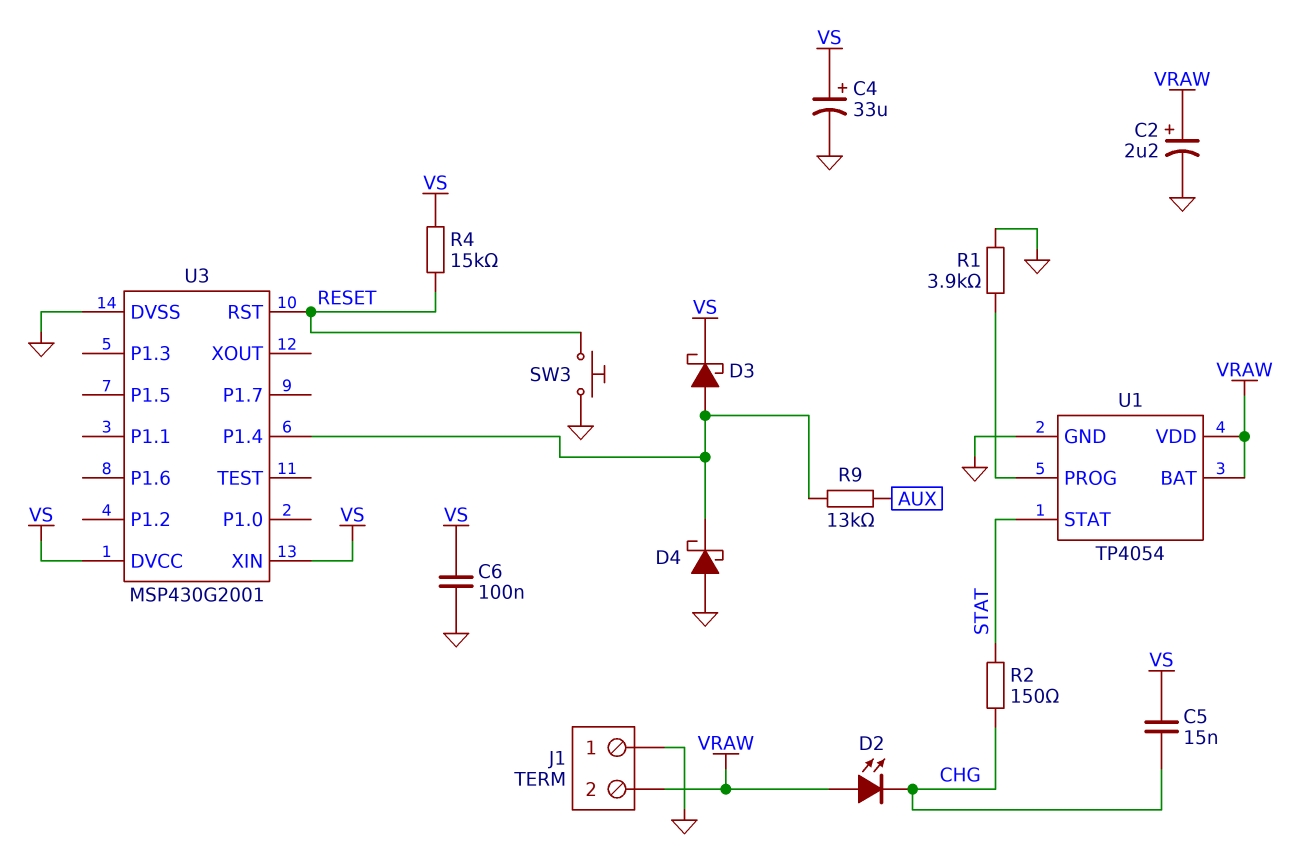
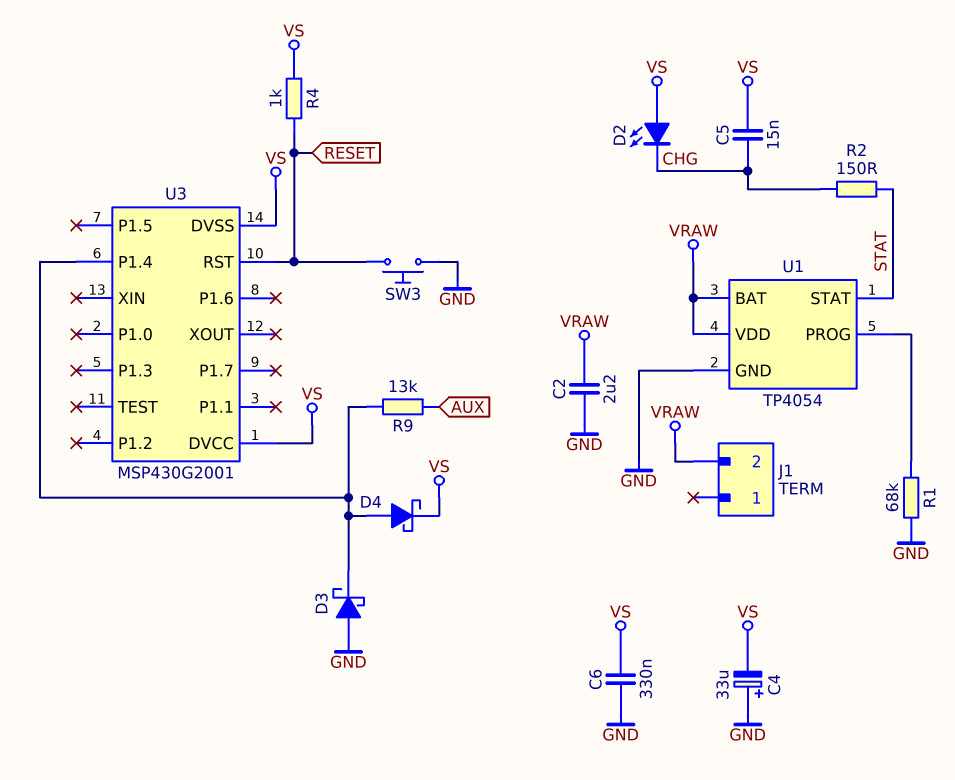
C2: 2.2uF (plus VRAW, minus GND) -> 2.2uF (GND, VRAW)
C4: 33uF (plus VS, minus GND) -> 33uF (plus GND, minus VS)
C6: 100nF (GND, VS) -> 330nF (GND, VS)
D2: LED (A VRAW, K CHG) -> LED (A VS, K CHG)
D3: schottky (A U3/P1.4, K VS) -> schottky (A GND, K U3/P1.4)
D4: schottky (A GND, K U3/P1.4) -> schottky (A U3/P1.4, K VS)
J1 pin 1: GND -> none
R1: 3.9k (GND, U1/PROG) -> 68k (GND, U1/PROG)
R4: 15k (RESET, VS) -> 1k (RESET, VS)
U3 pin DVSS: GND -> VS
U3 pin XIN: VS -> none

